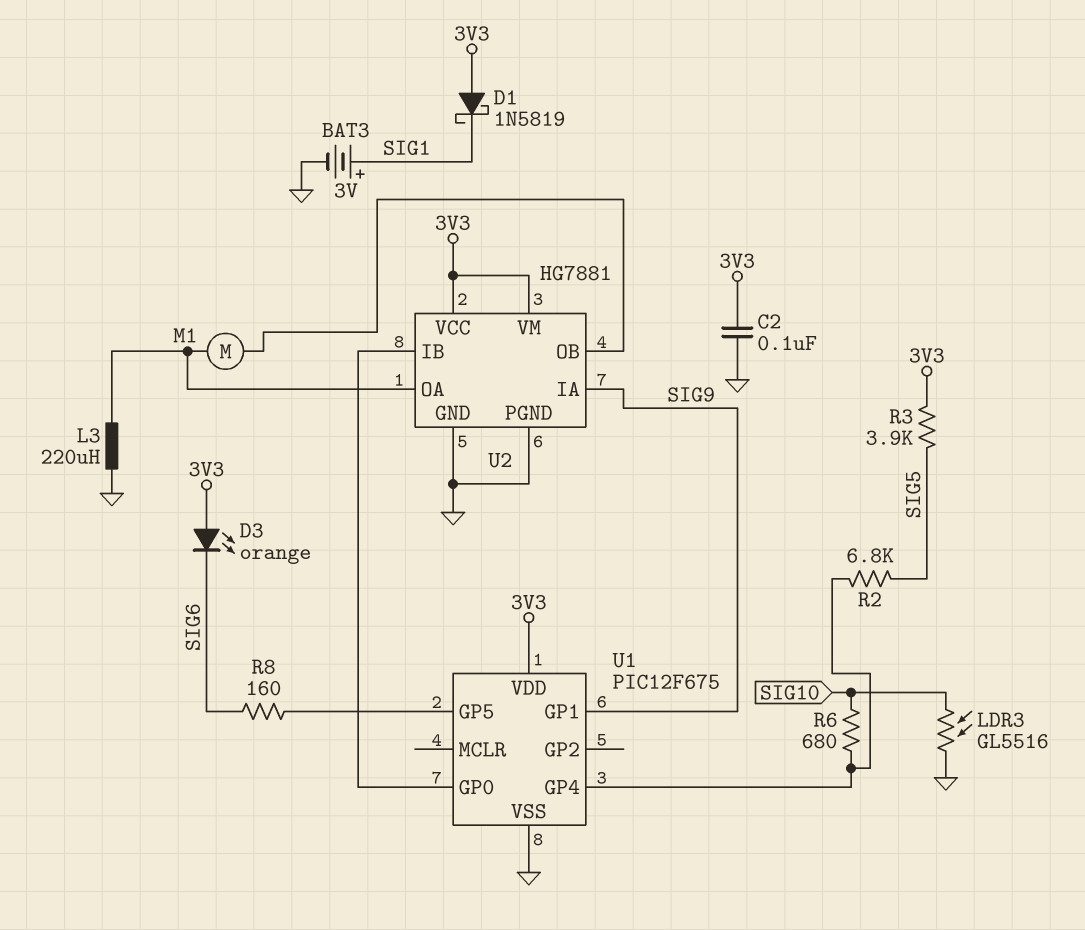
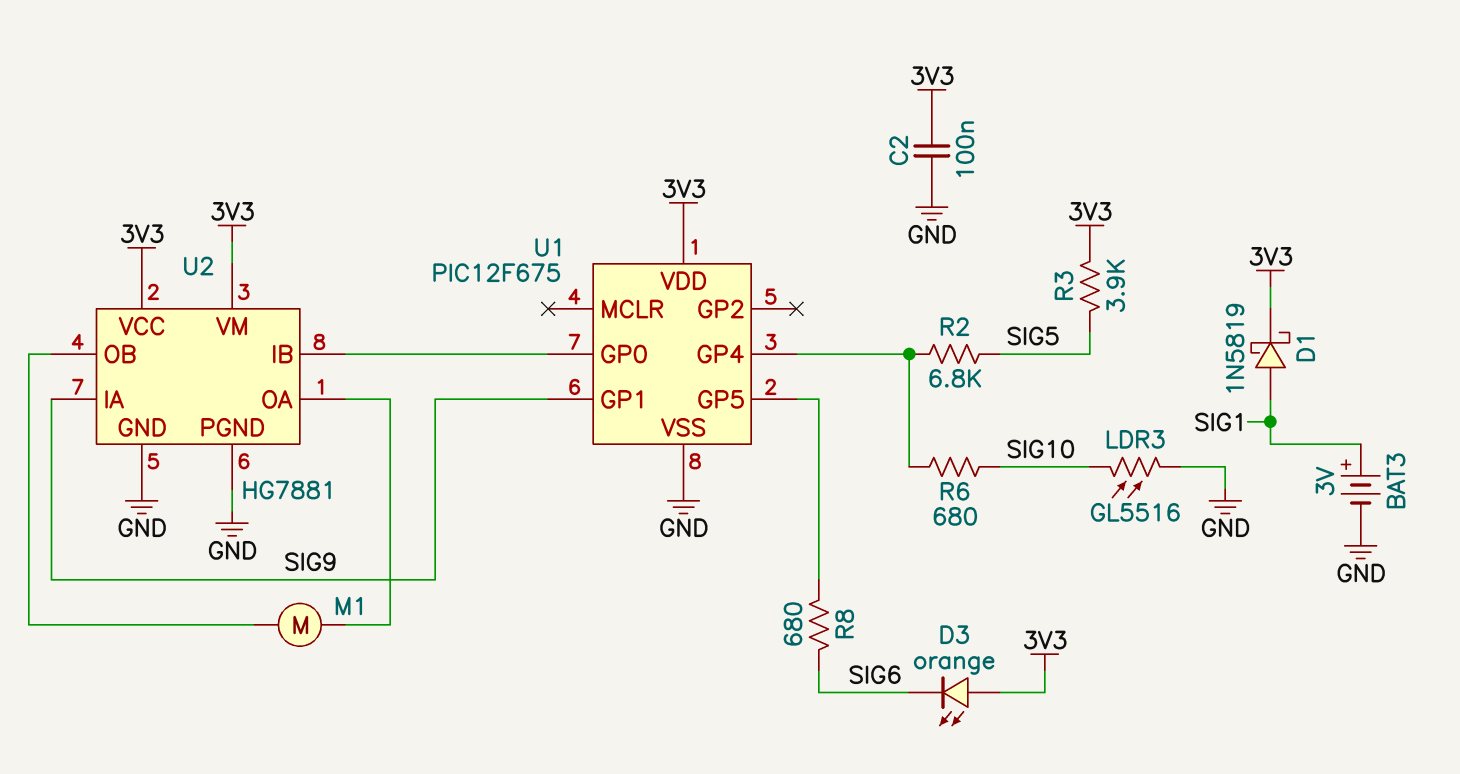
D1: schottky 1N5819 (A 3V3, K SIG1) -> schottky 1N5819 (A SIG1, K 3V3)
L3: 220uH (GND, U2/OA) -> none
R8: 160 (SIG6, U1/GP5) -> 680 (SIG6, U1/GP5)

